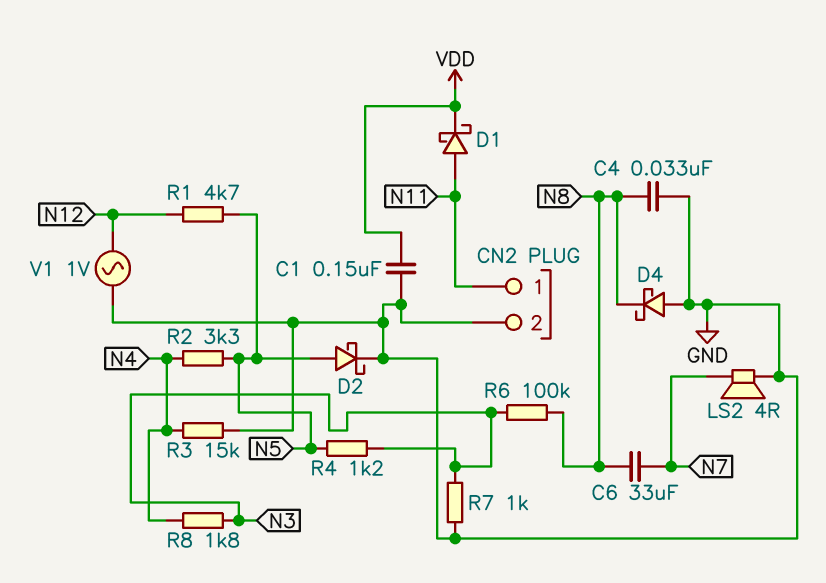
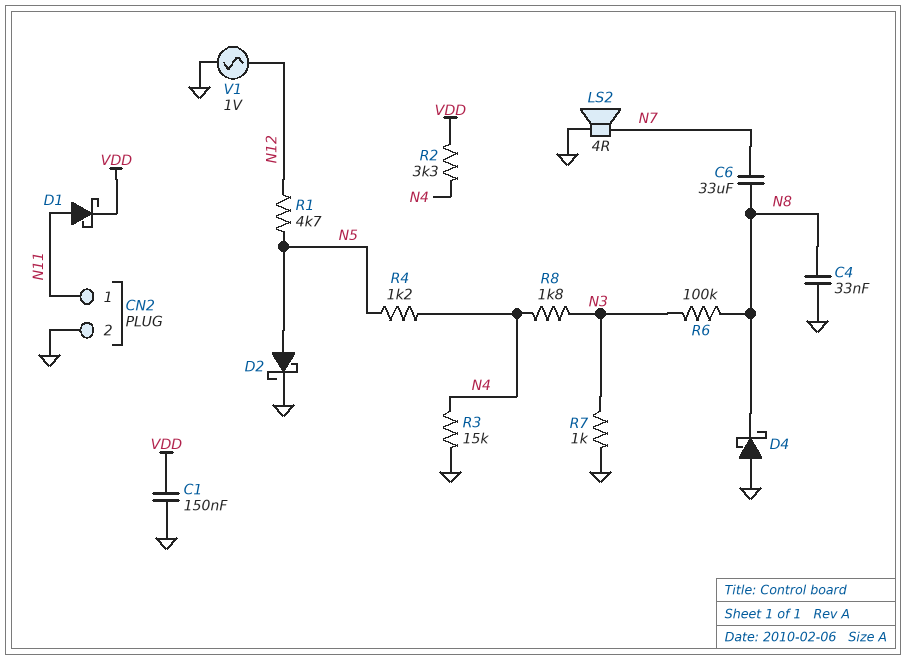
R2: 3.3k (N4, N5) -> 3.3k (N4, VDD)
R4: 1.2k (N3, N5) -> 1.2k (N4, N5)

